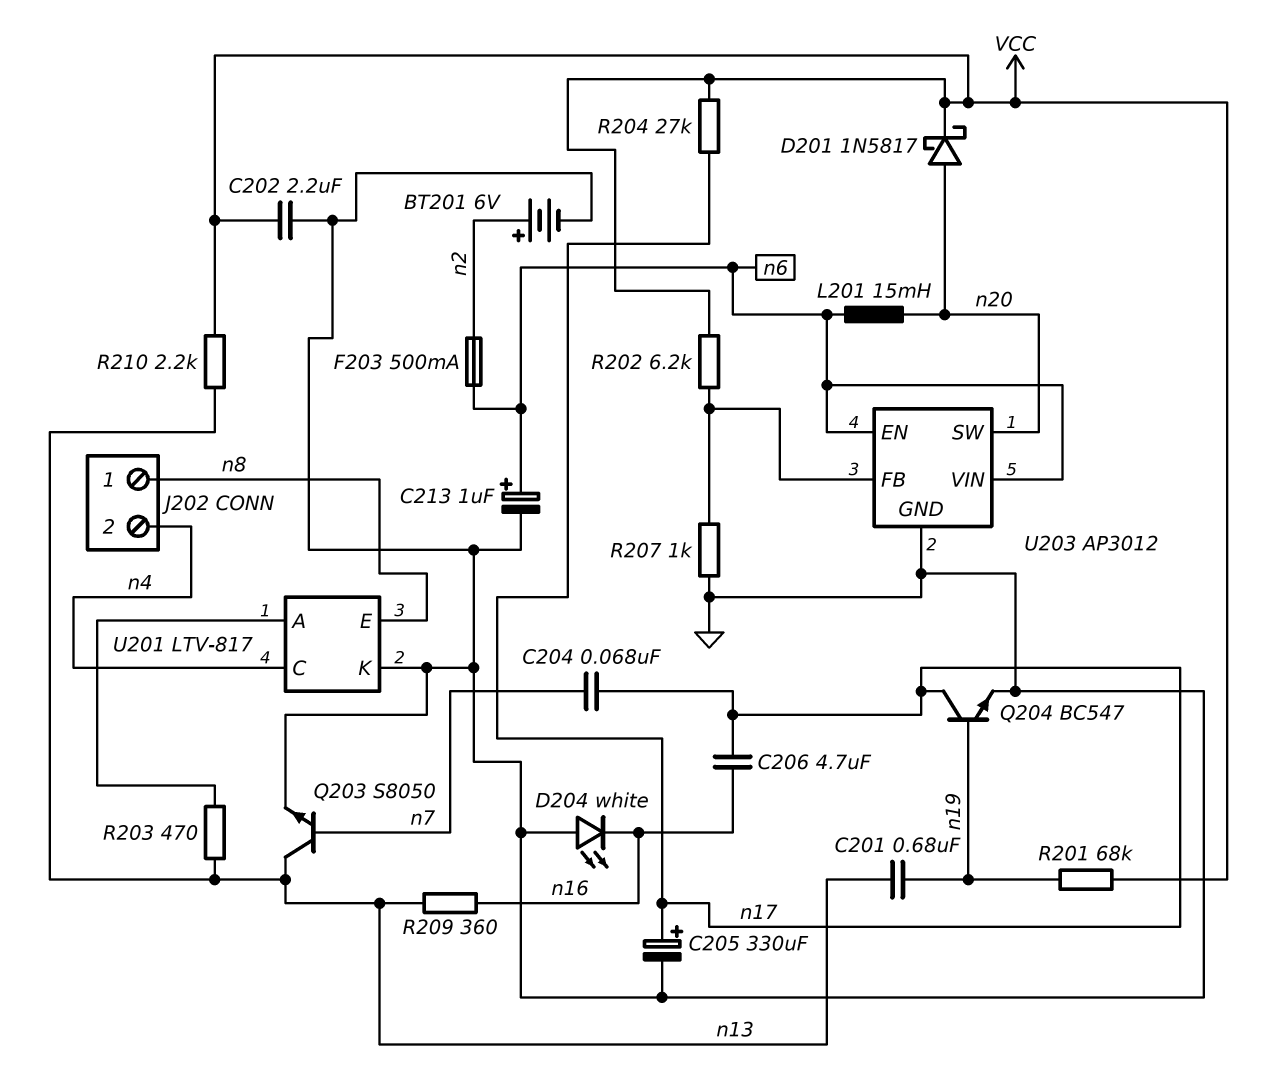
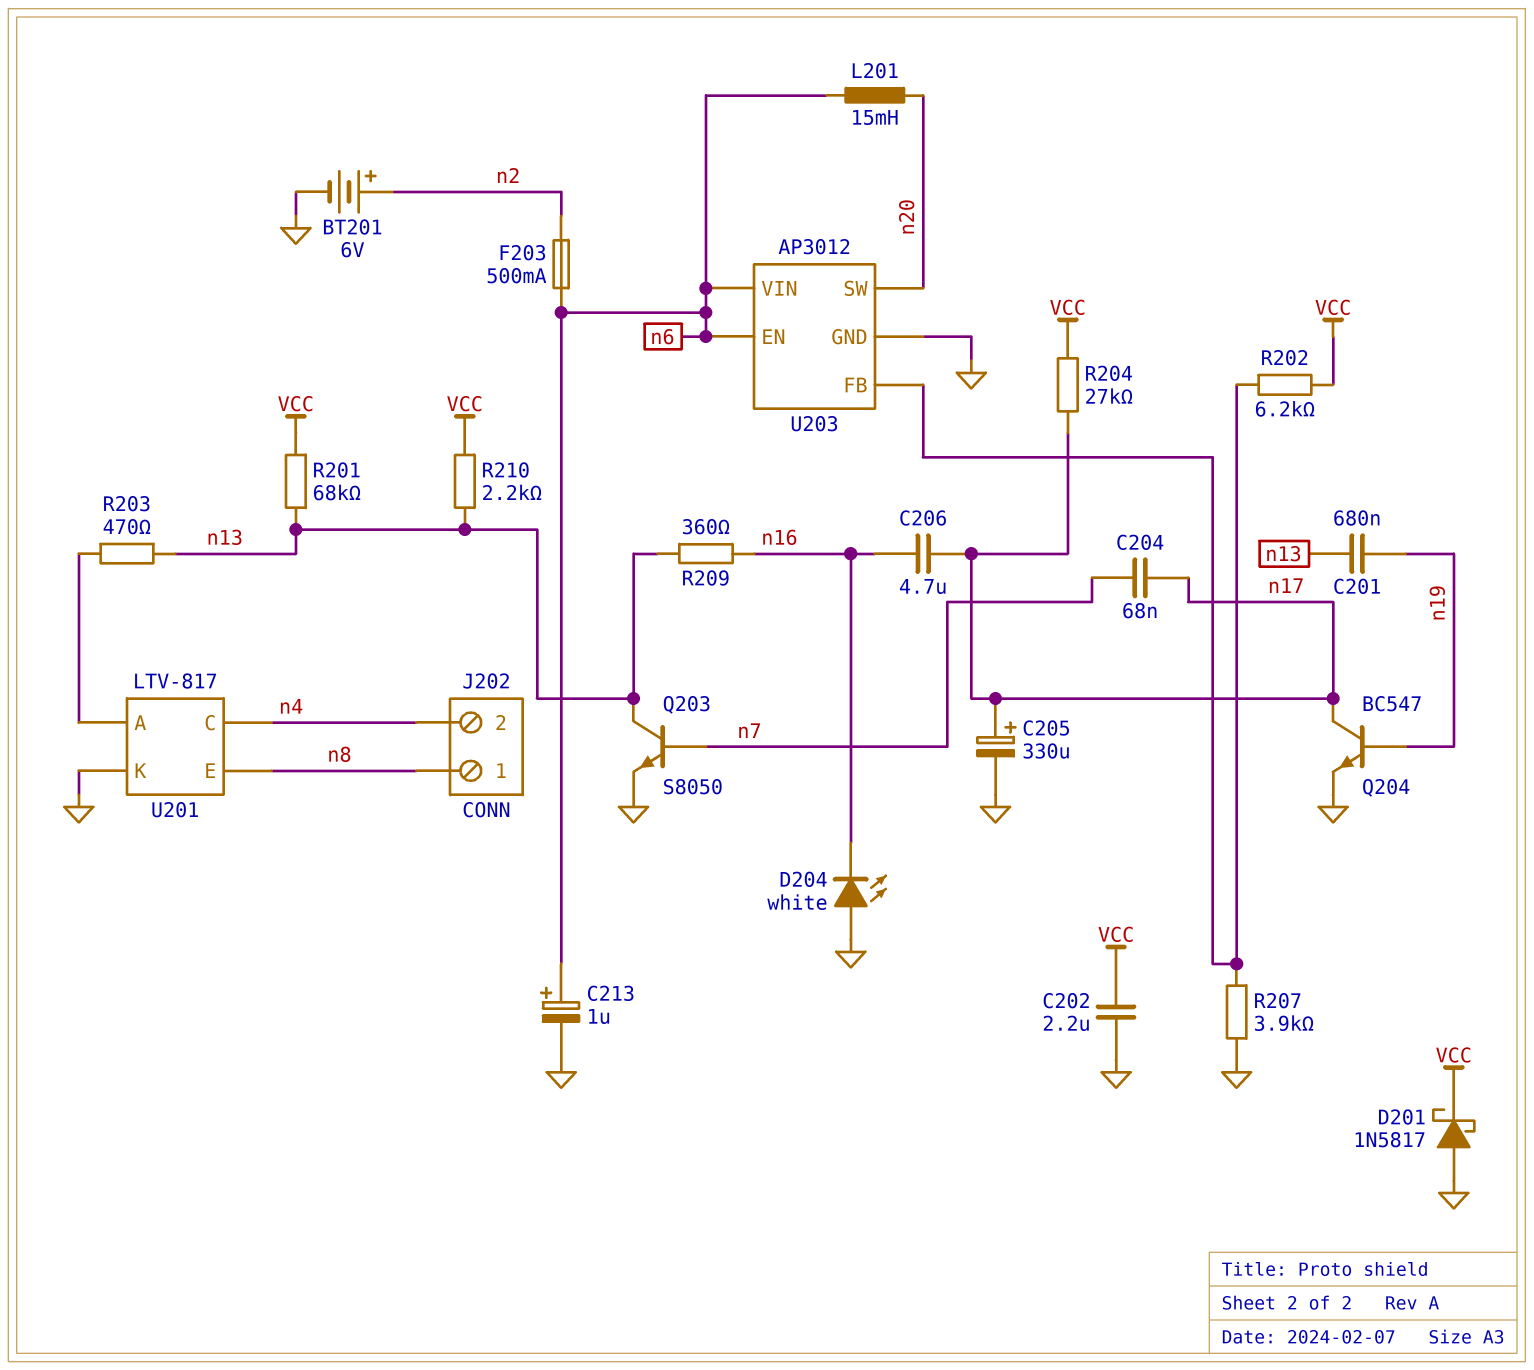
D201: schottky 1N5817 (A n20, K VCC) -> schottky 1N5817 (A GND, K VCC)
R201: 68k (VCC, n19) -> 68k (VCC, n13)
R207: 1k (GND, U203/FB) -> 3.9k (GND, U203/FB)

